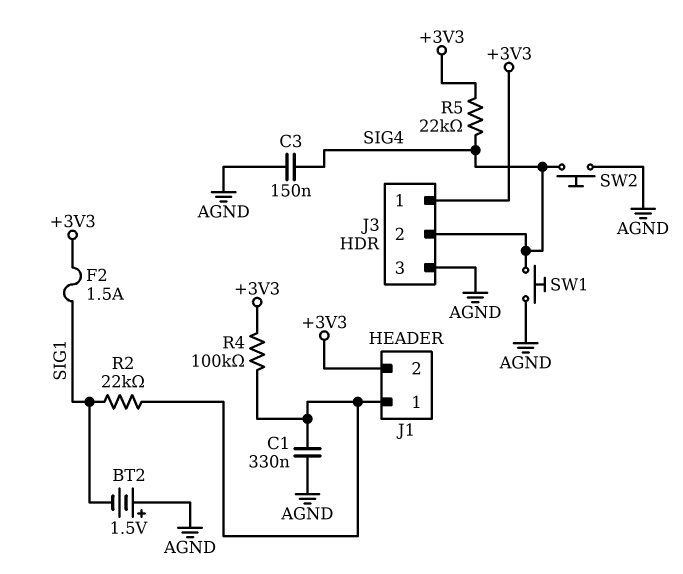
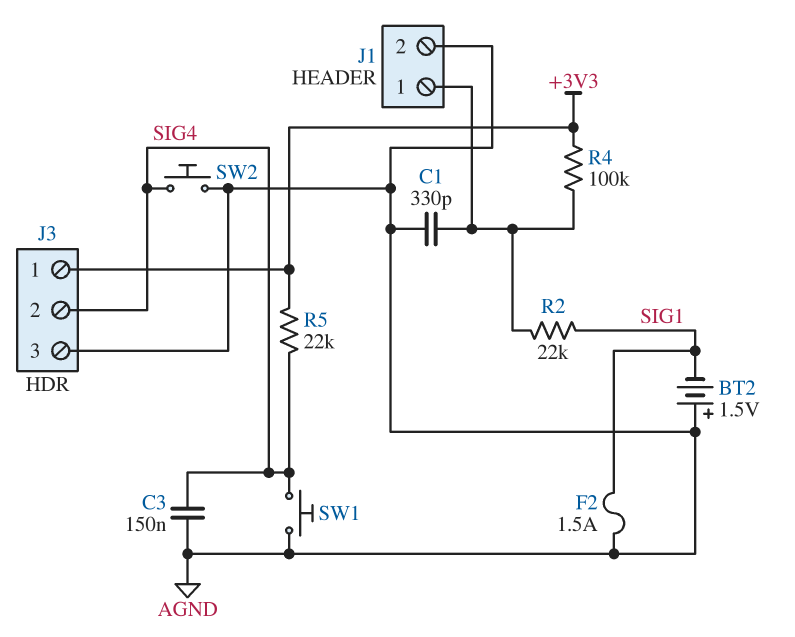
C1: 330nF (AGND, J1/1) -> 330pF (AGND, J1/1)
F2: 1.5A (+3V3, SIG1) -> 1.5A (AGND, SIG1)
J1 pin 2: +3V3 -> AGND

